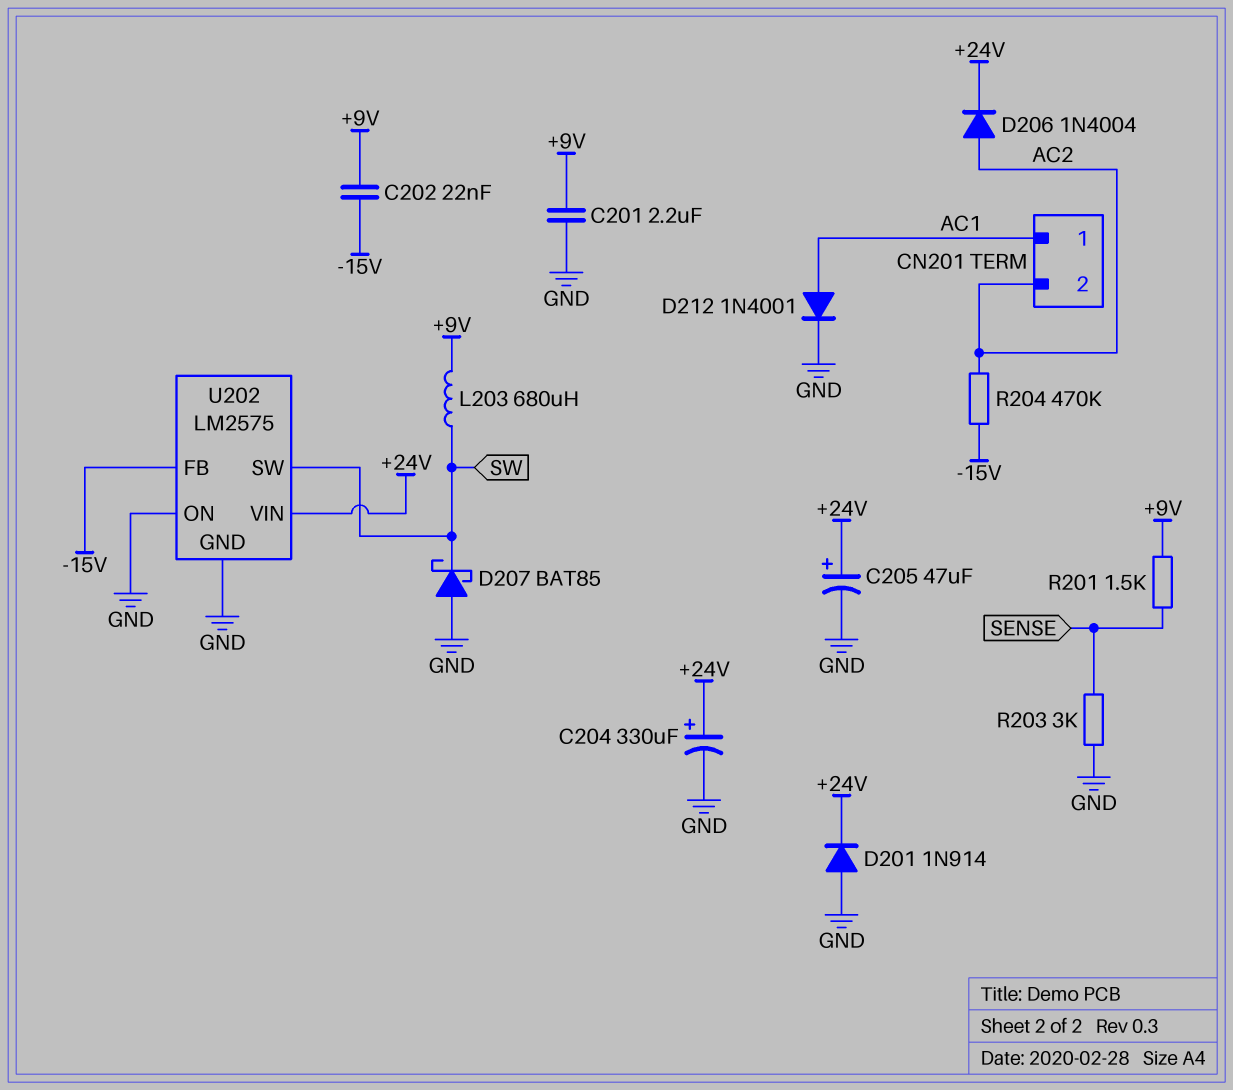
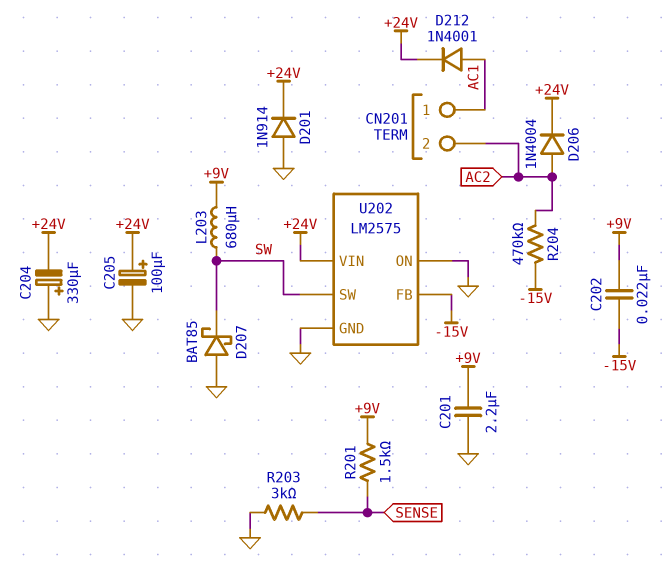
C204: 330uF (plus +24V, minus GND) -> 330uF (plus GND, minus +24V)
C205: 47uF (plus +24V, minus GND) -> 100uF (plus +24V, minus GND)
D212: diode 1N4001 (A AC1, K GND) -> diode 1N4001 (A AC1, K +24V)

